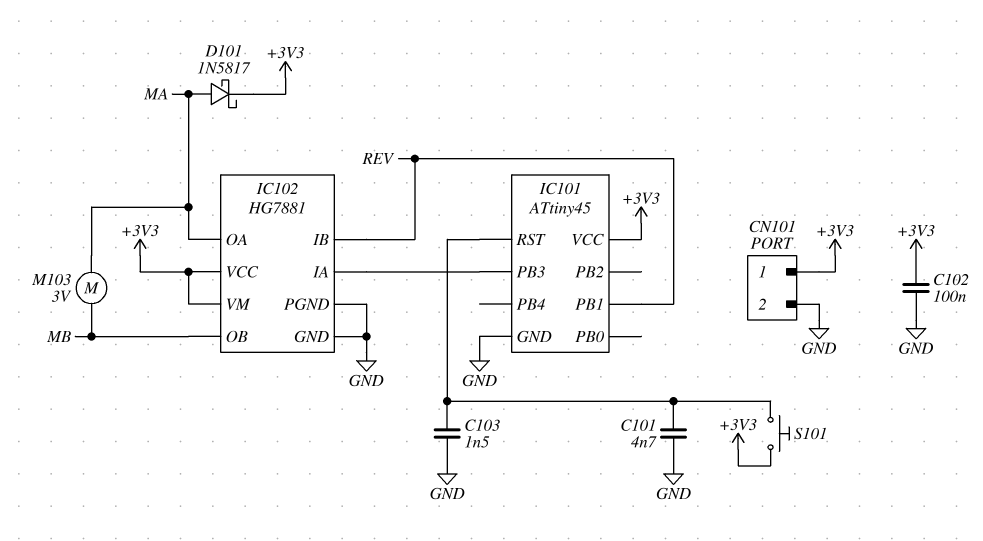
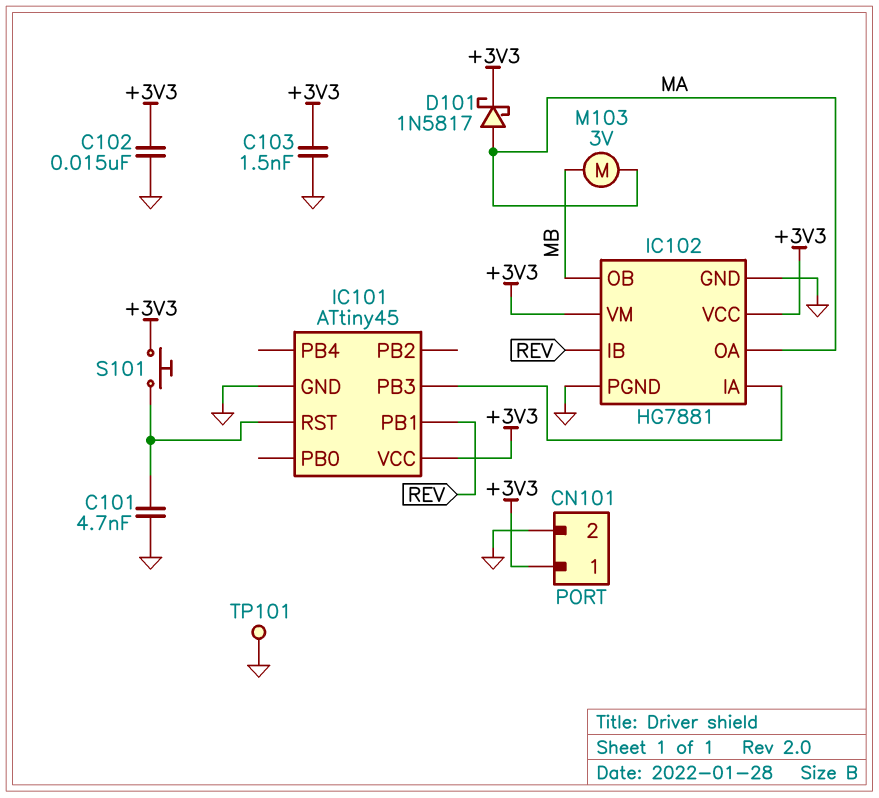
C102: 100nF (+3V3, GND) -> 15nF (+3V3, GND)
C103: 1.5nF (GND, IC101/RST) -> 1.5nF (+3V3, GND)
TP101: none -> test point (GND)

